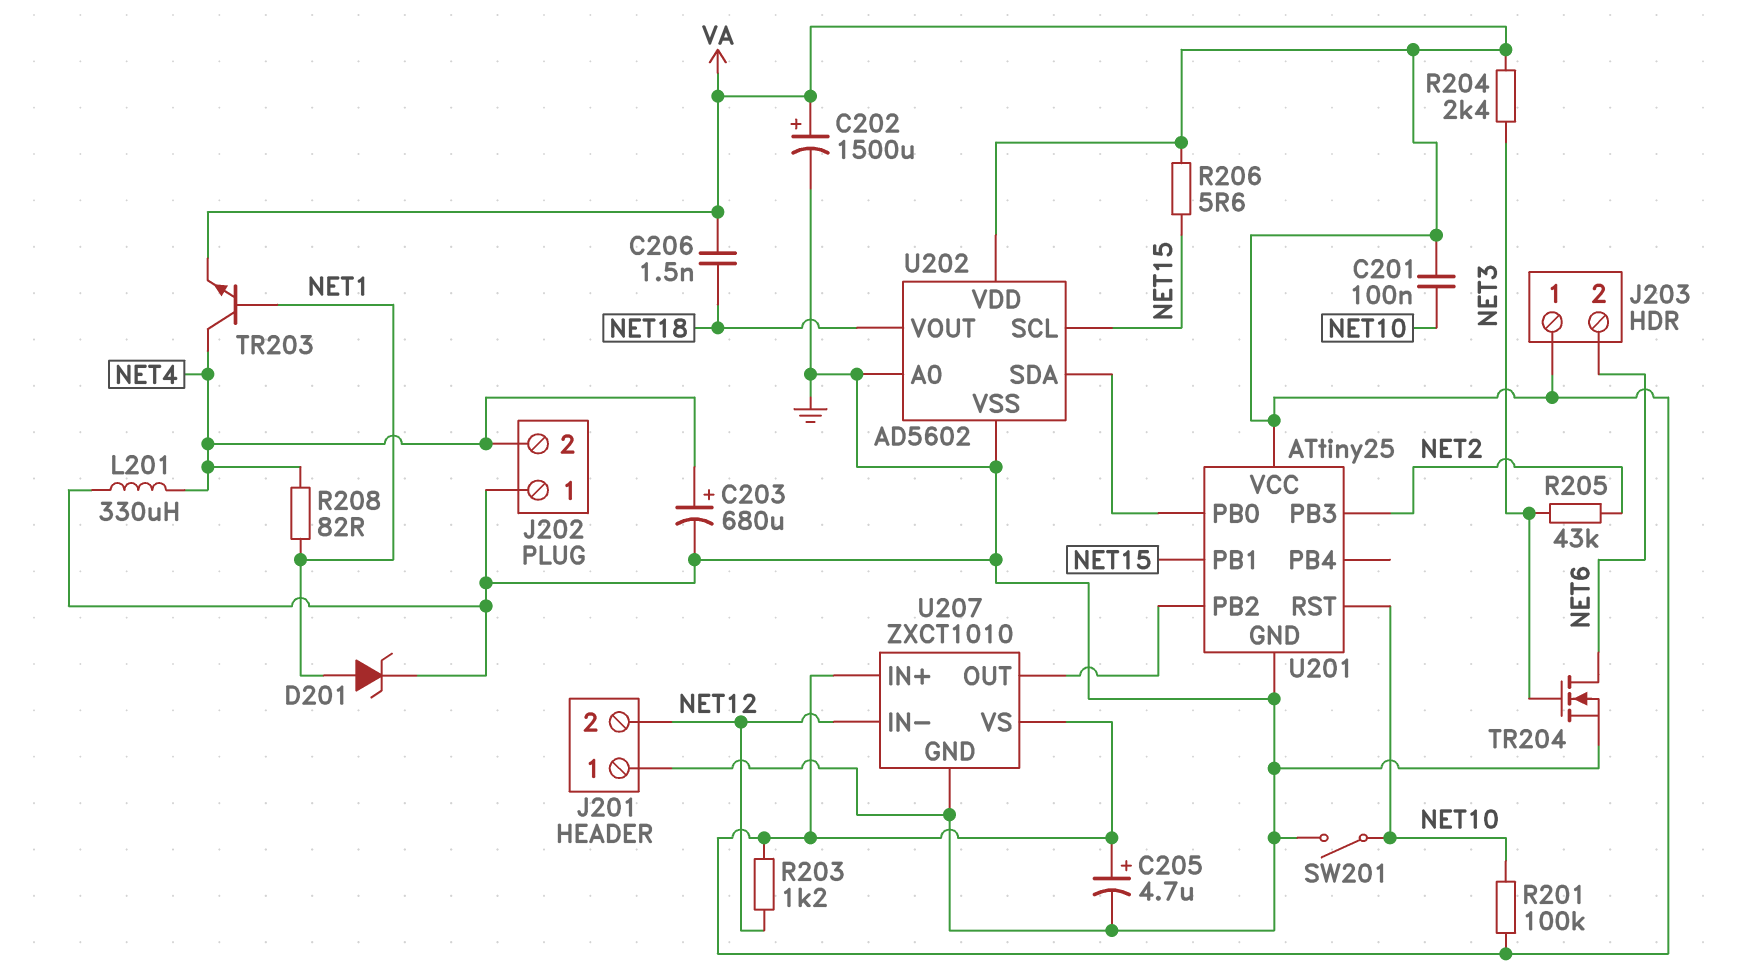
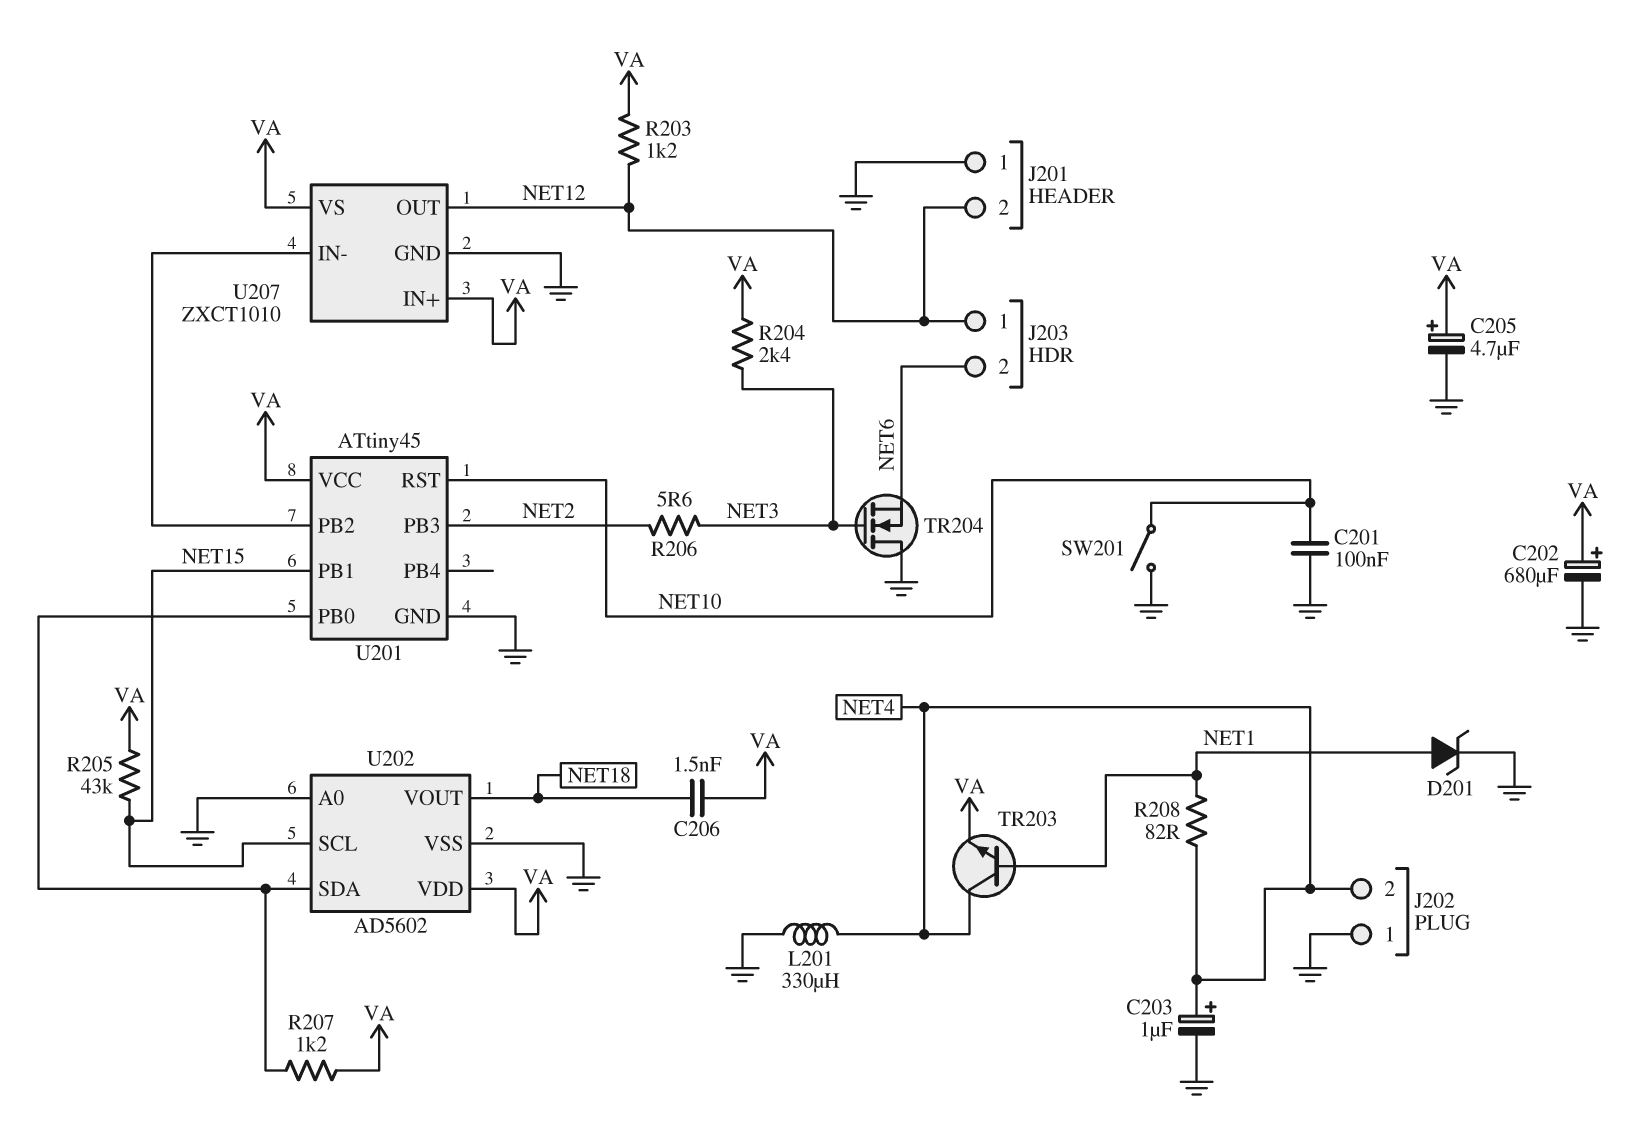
C201: 100nF (NET10, VA) -> 100nF (GND, NET10)
C202: 1500uF (plus VA, minus GND) -> 680uF (plus VA, minus GND)
C203: 680uF (plus NET4, minus GND) -> 1uF (plus NET4, minus GND)
J203 pin 1: VA -> NET12
R201: 100k (NET10, VA) -> none
R205: 43k (NET2, NET3) -> 43k (NET15, VA)
R206: 5.6 (NET15, VA) -> 5.6 (NET2, NET3)
R207: none -> 1.2k (U201/PB0, VA)
TR204: NMOS (G NET3, D NET6, S GND) -> NMOS (G NET3, D GND, S NET6)
U201: ATtiny25 -> ATtiny45
U207 pin IN-: NET12 -> U201/PB2
U207 pin OUT: U201/PB2 -> NET12

